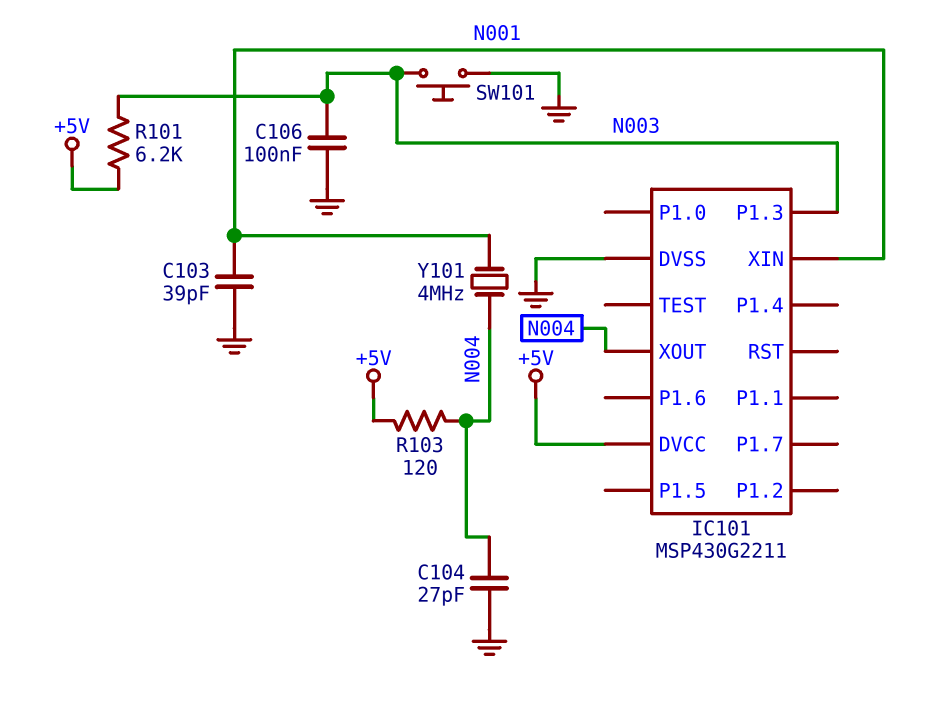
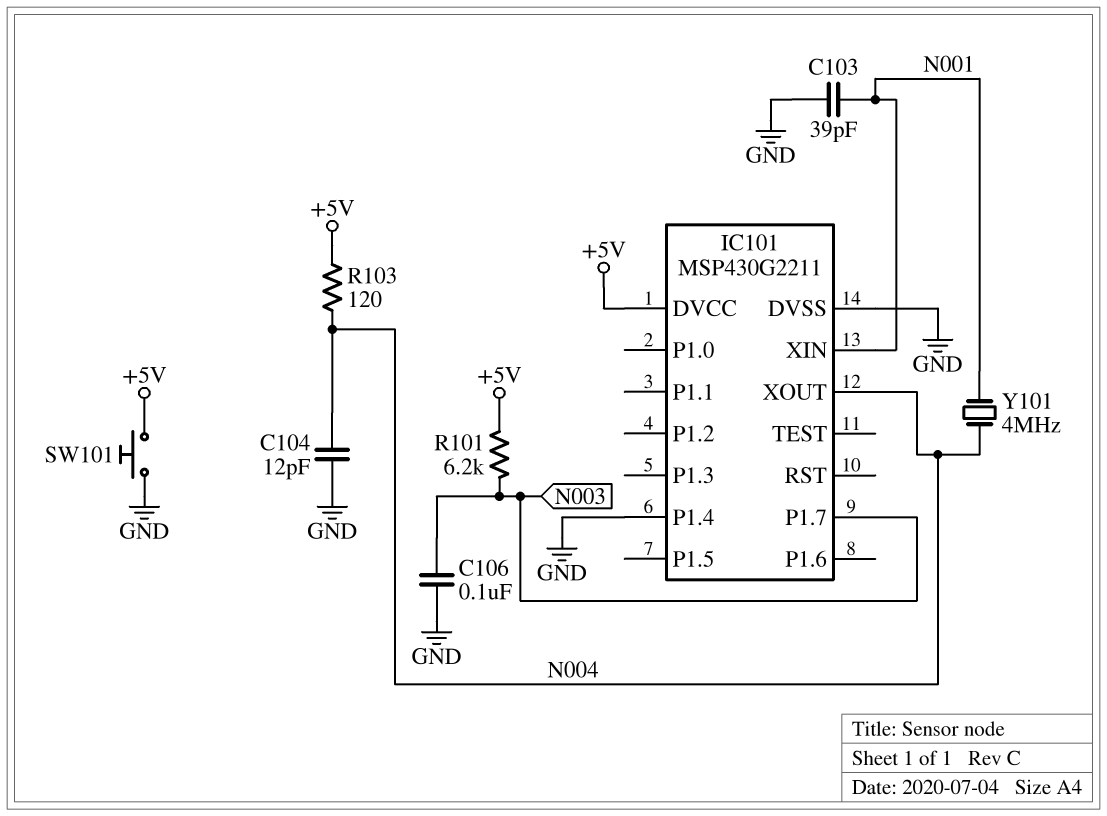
C104: 27pF (GND, N004) -> 12pF (GND, N004)
IC101 pin P1.3: N003 -> none
IC101 pin P1.4: none -> GND
IC101 pin P1.7: none -> N003
SW101: button (GND, N003) -> button (+5V, GND)

